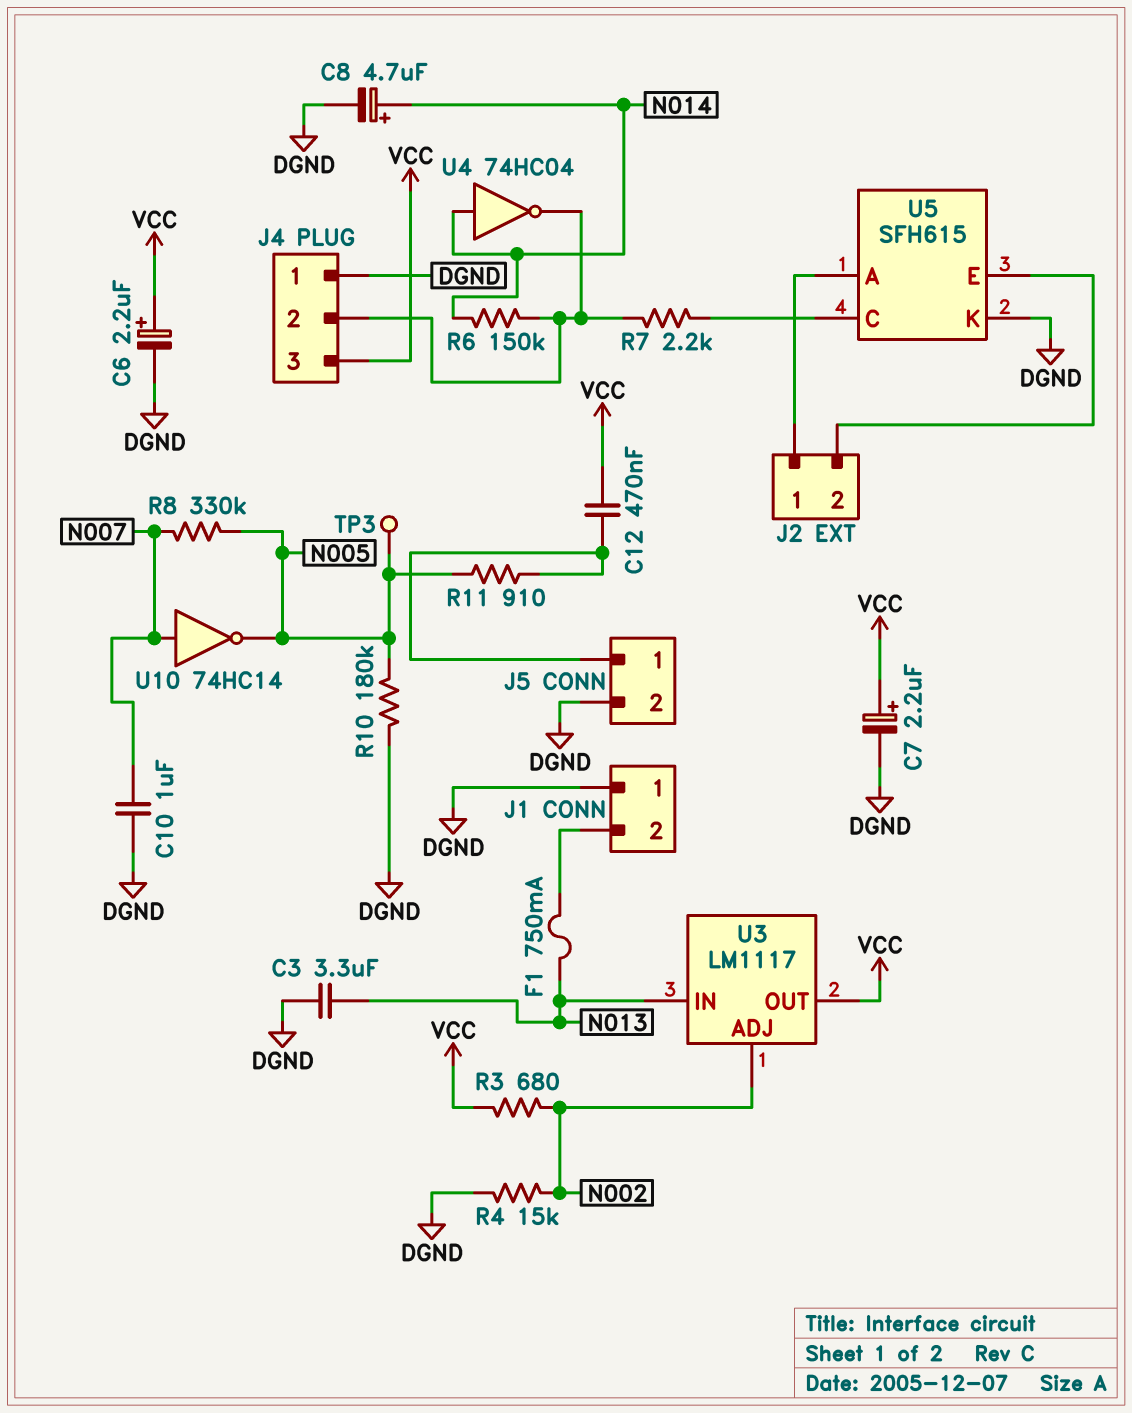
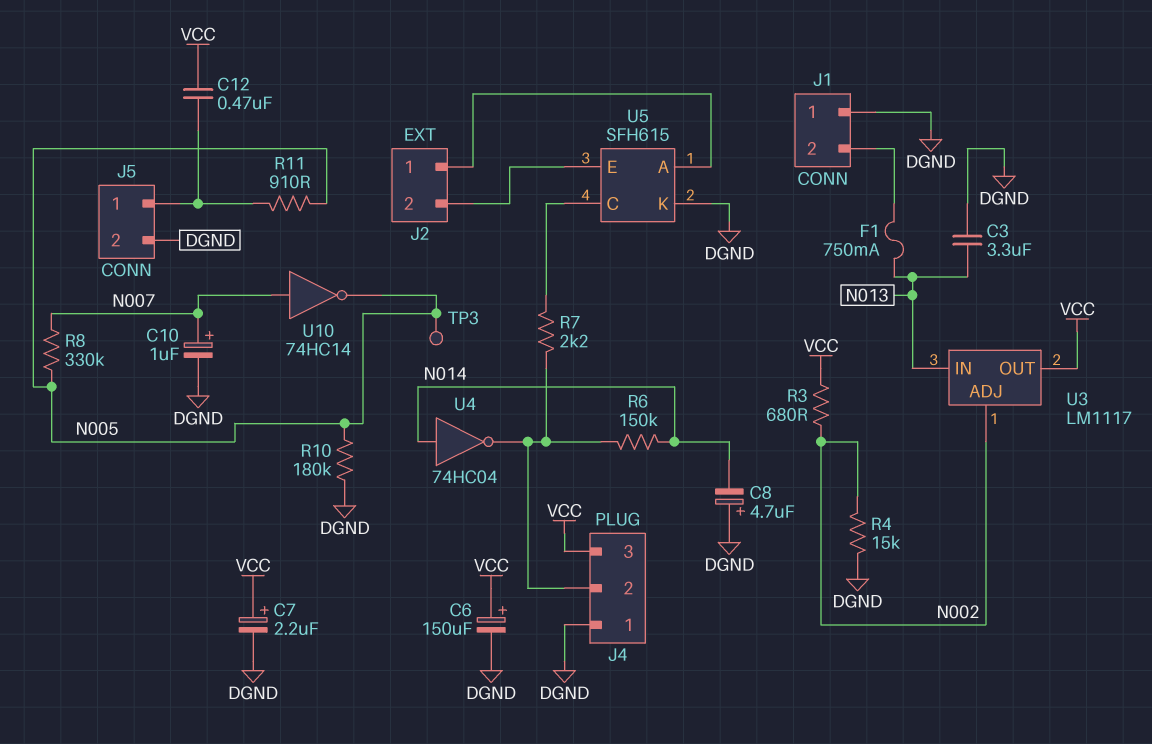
C6: 2.2uF (plus VCC, minus DGND) -> 150uF (plus VCC, minus DGND)
C8: 4.7uF (plus N014, minus DGND) -> 4.7uF (plus DGND, minus N014)
C10: 1uF (DGND, N007) -> 1uF (plus N007, minus DGND)

